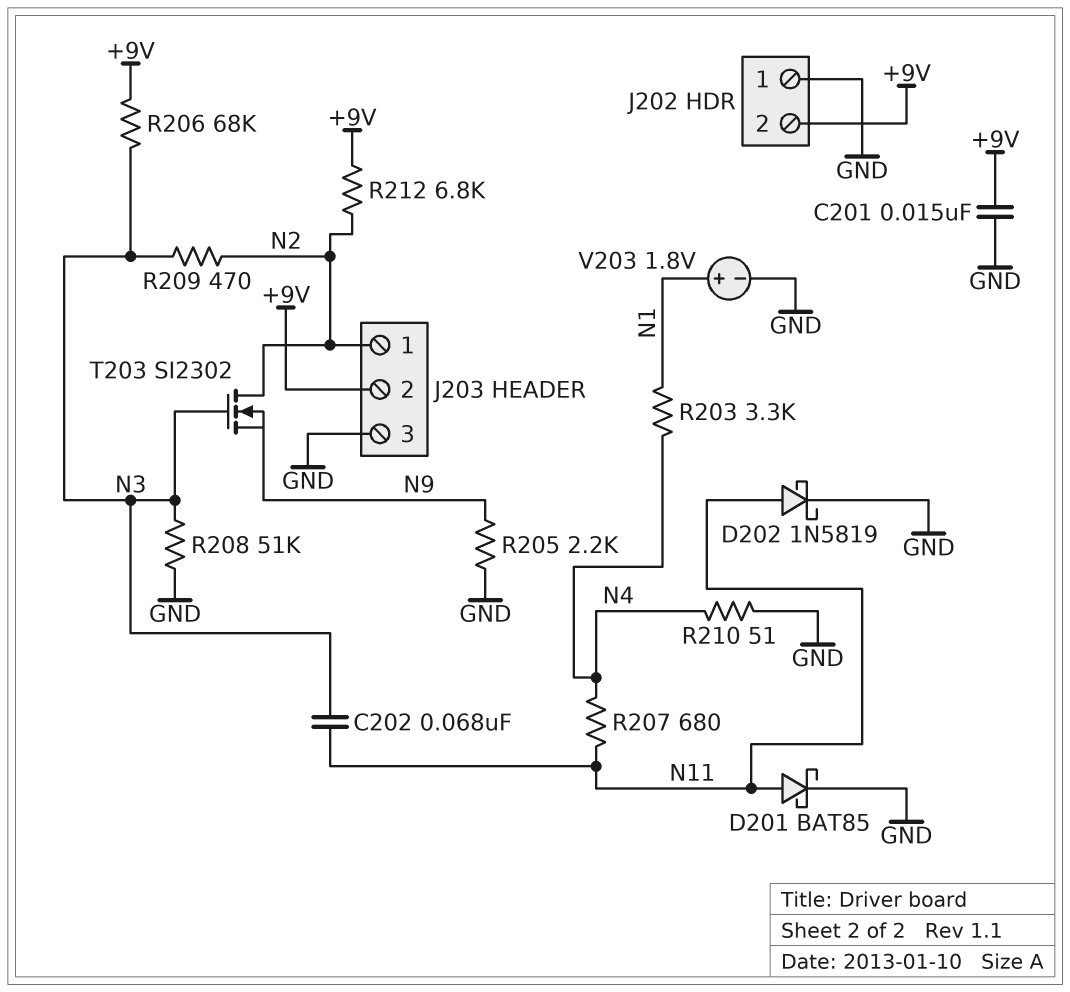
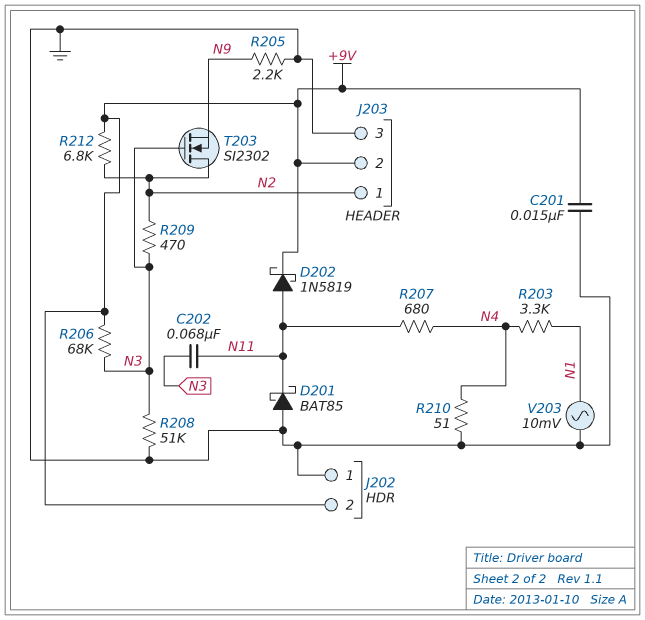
D201: schottky BAT85 (A N11, K GND) -> schottky BAT85 (A GND, K N11)
D202: schottky 1N5819 (A N11, K GND) -> schottky 1N5819 (A N11, K +9V)
V203: 1.8V (plus N1, minus GND) -> AC 10mV (GND, N1)

